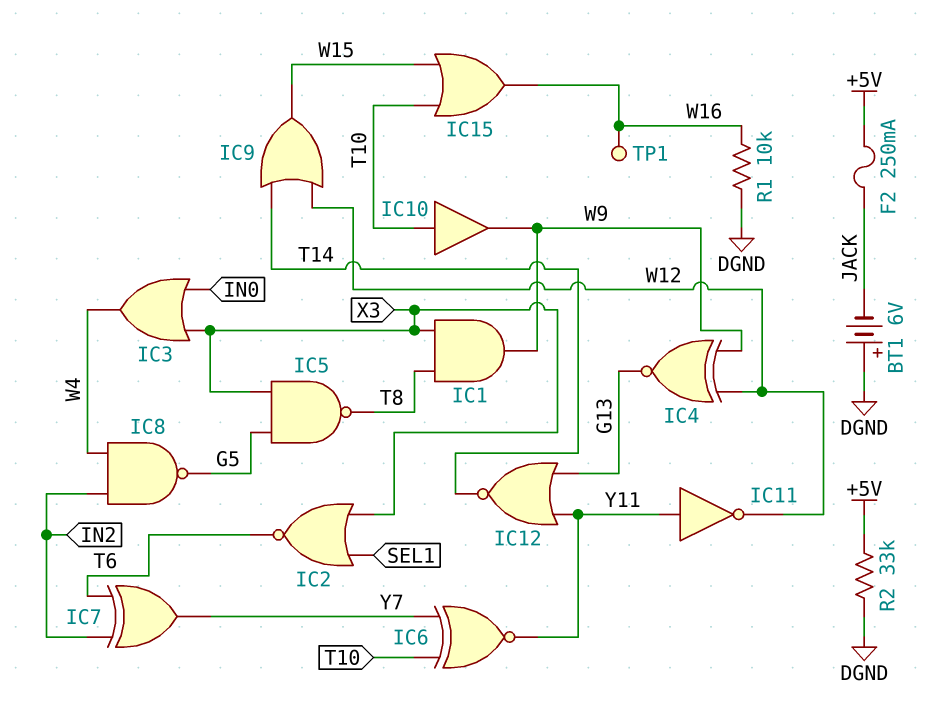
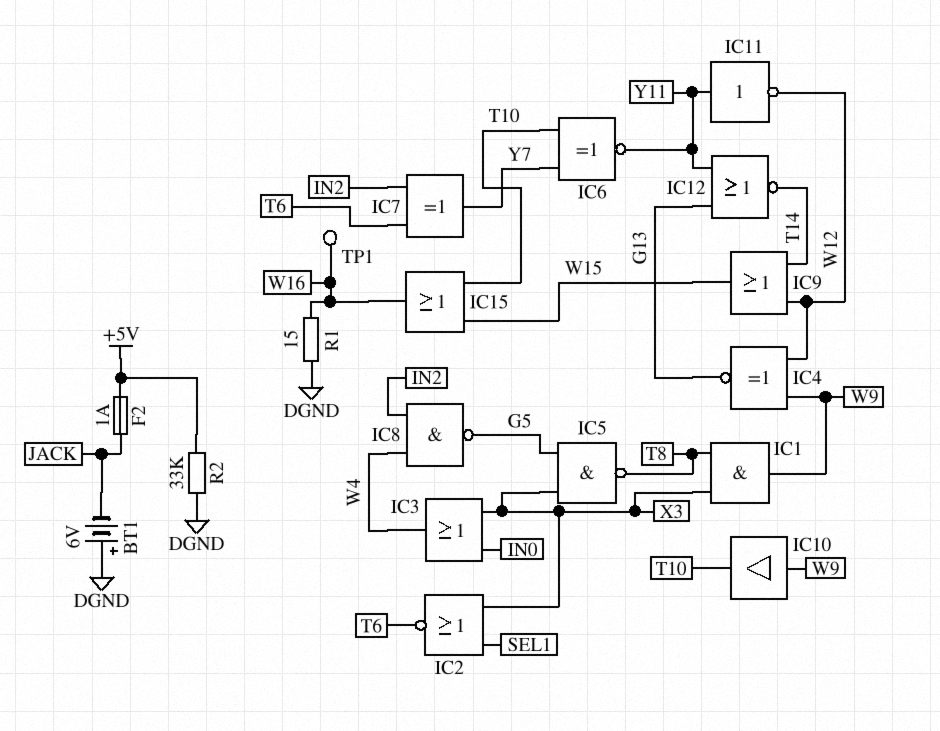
F2: 250mA (+5V, JACK) -> 1A (+5V, JACK)
IC10: buffer (in T10, out W9) -> buffer (in W9, out T10)
R1: 10k (DGND, W16) -> 15 (DGND, W16)

